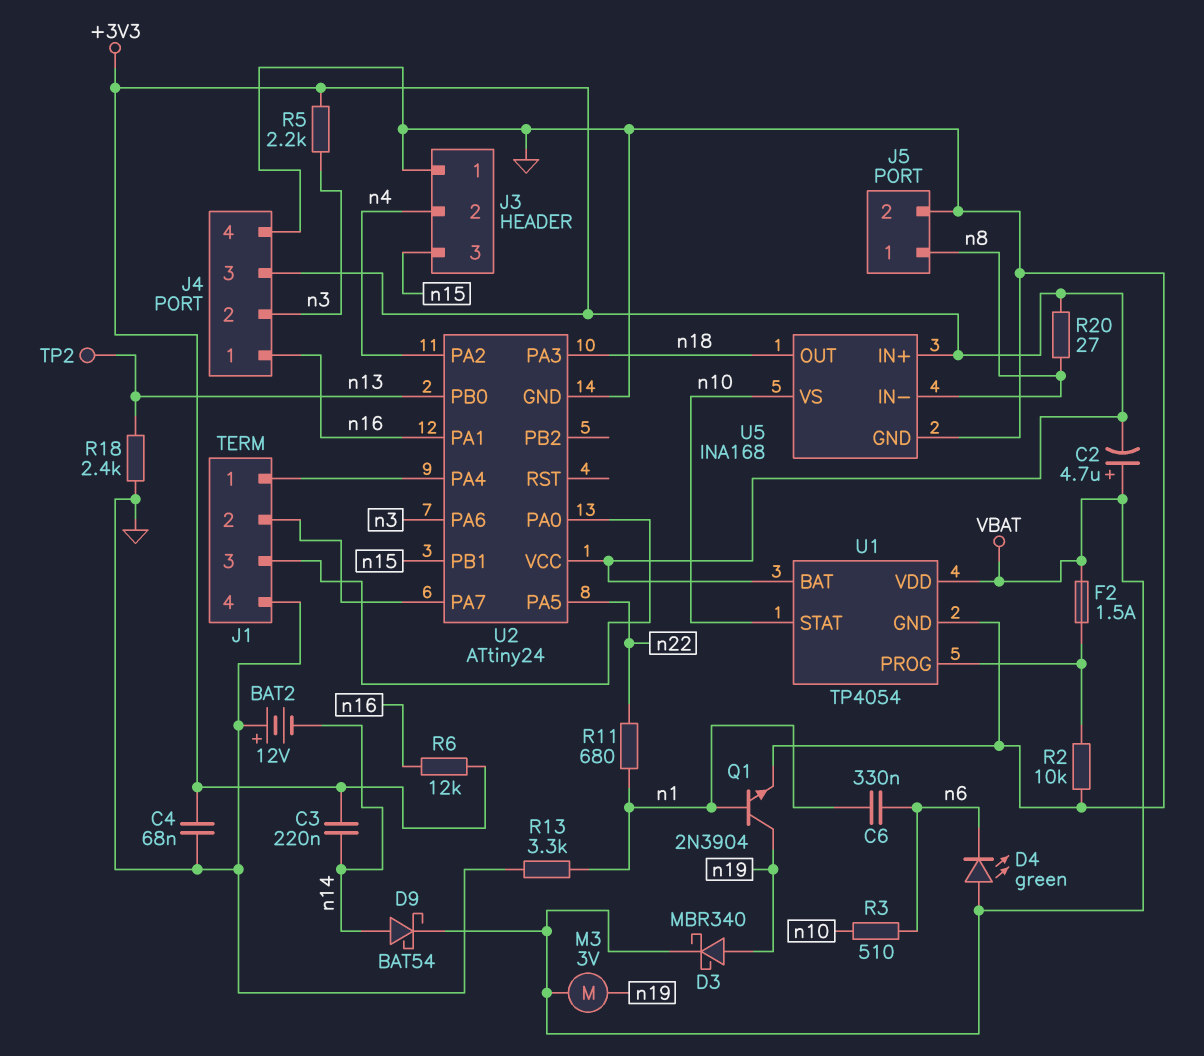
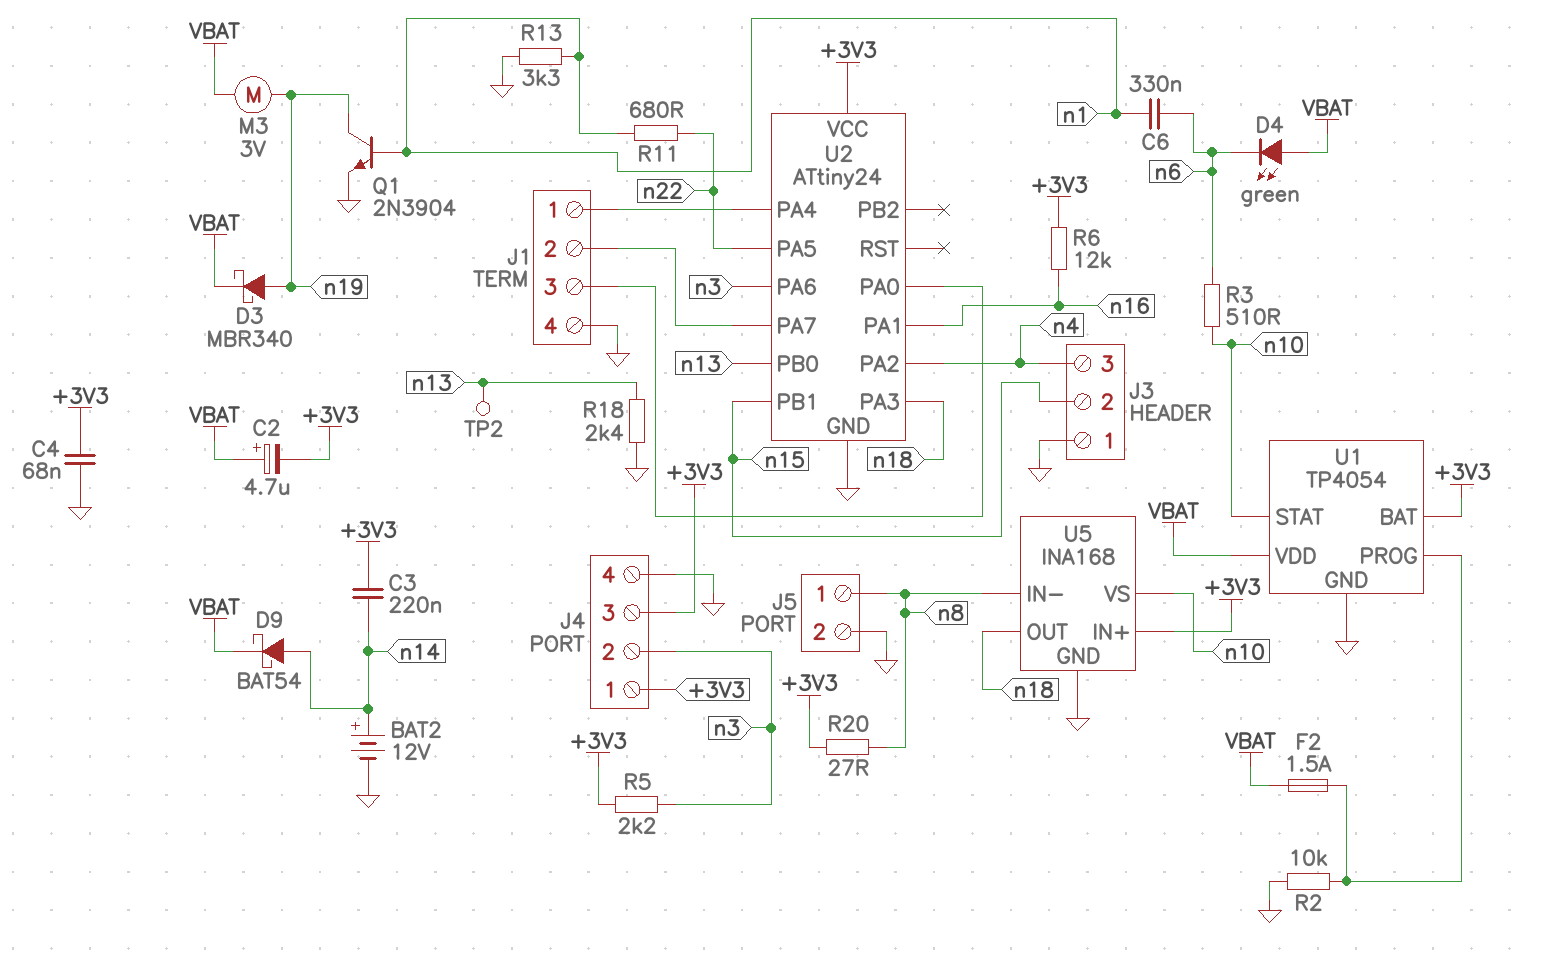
BAT2: 12V (plus GND, minus n14) -> 12V (plus n14, minus GND)
J3 pin 2: n4 -> n15
J3 pin 3: n15 -> n4
J4 pin 1: n16 -> +3V3

